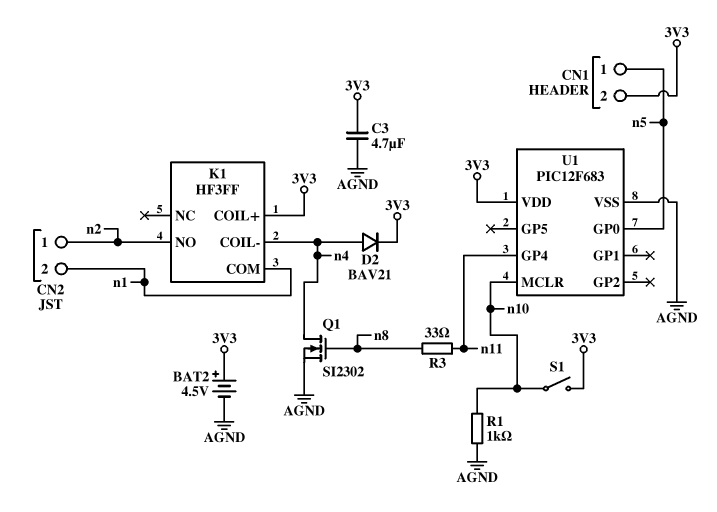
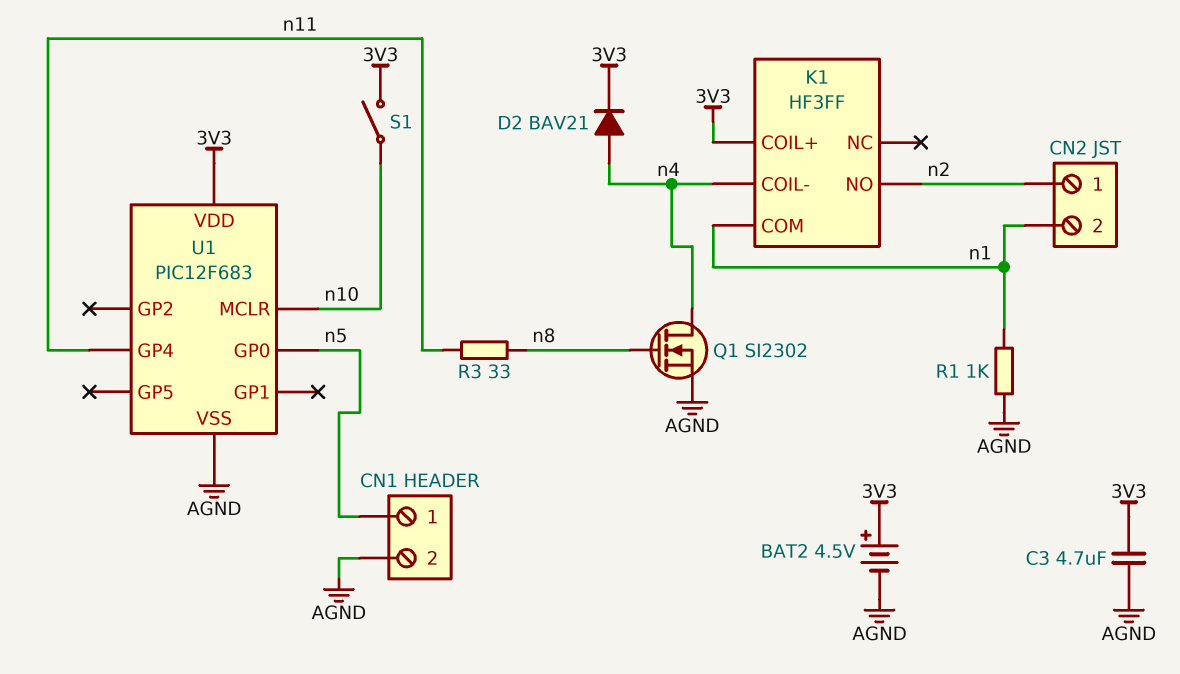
CN1 pin 2: 3V3 -> AGND
R1: 1k (AGND, n10) -> 1k (AGND, n1)

